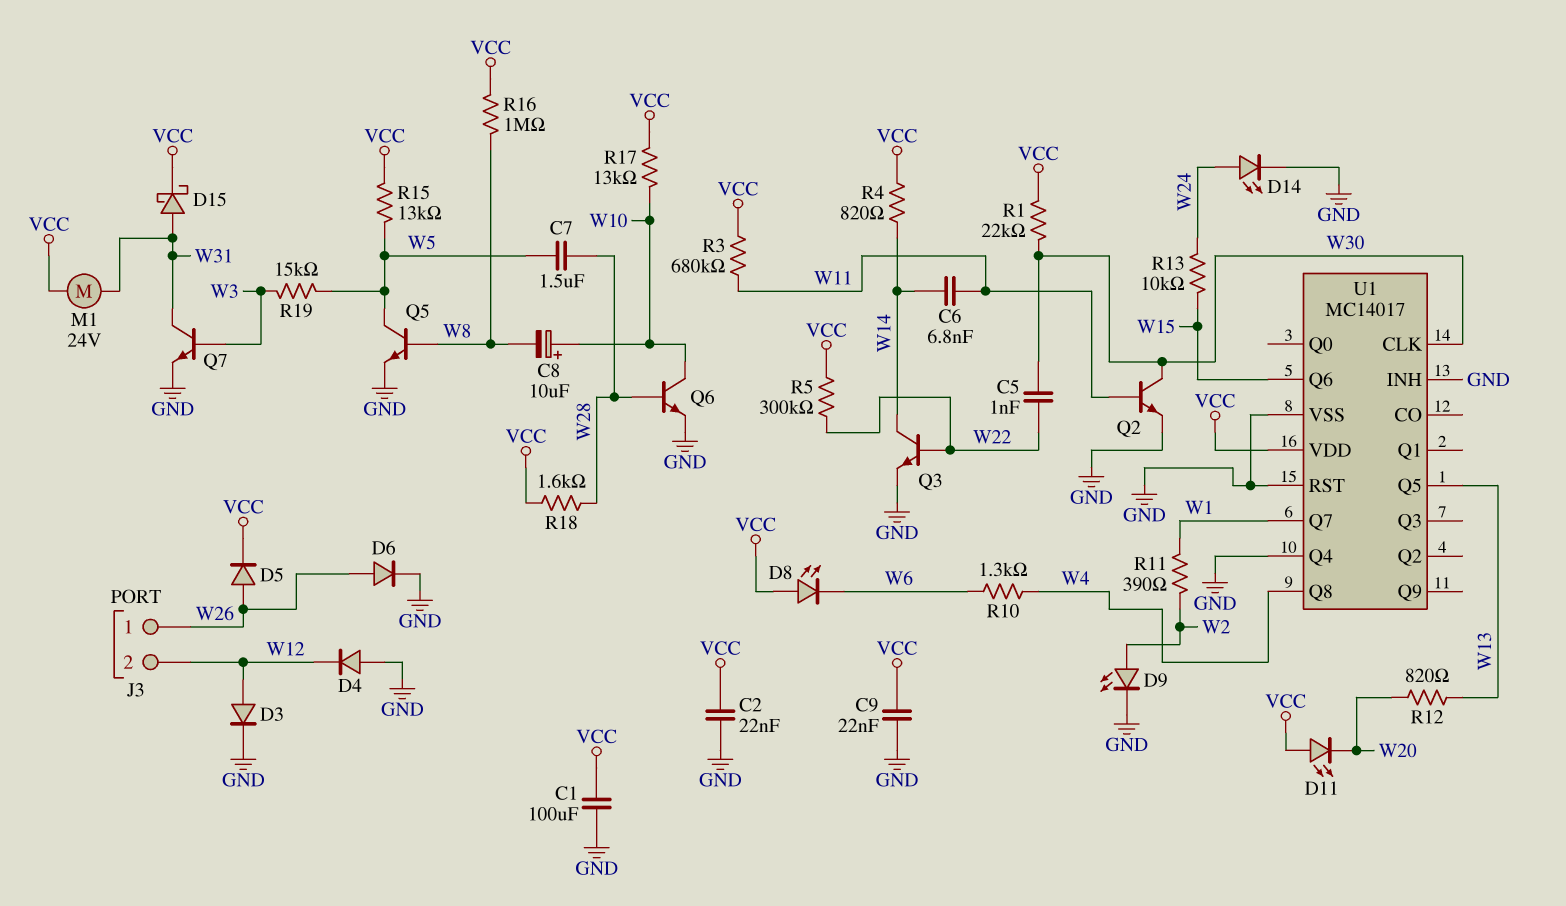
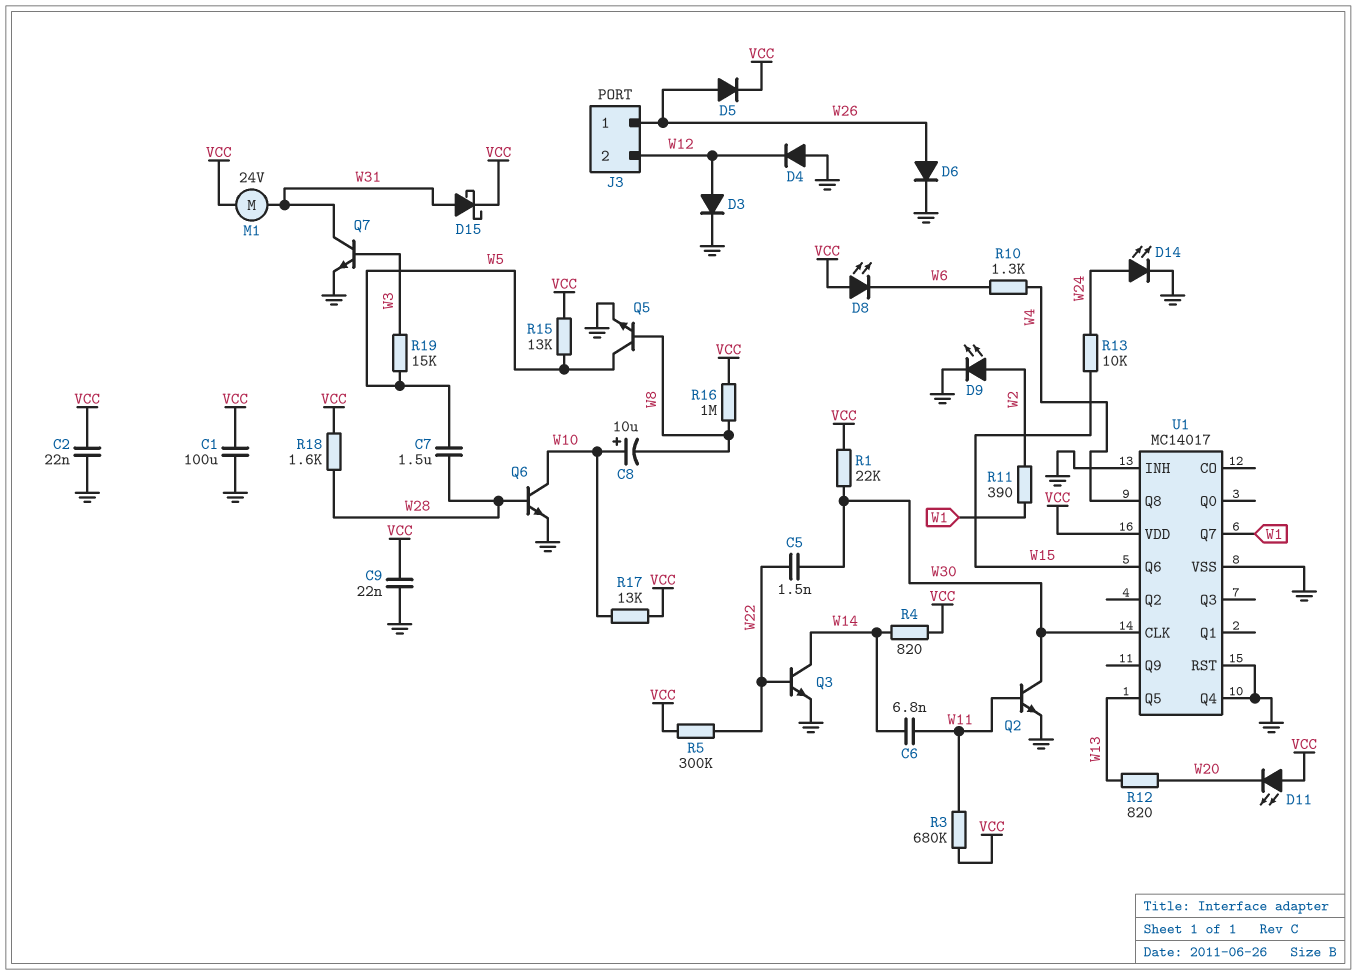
C5: 1nF (W22, W30) -> 1.5nF (W22, W30)

